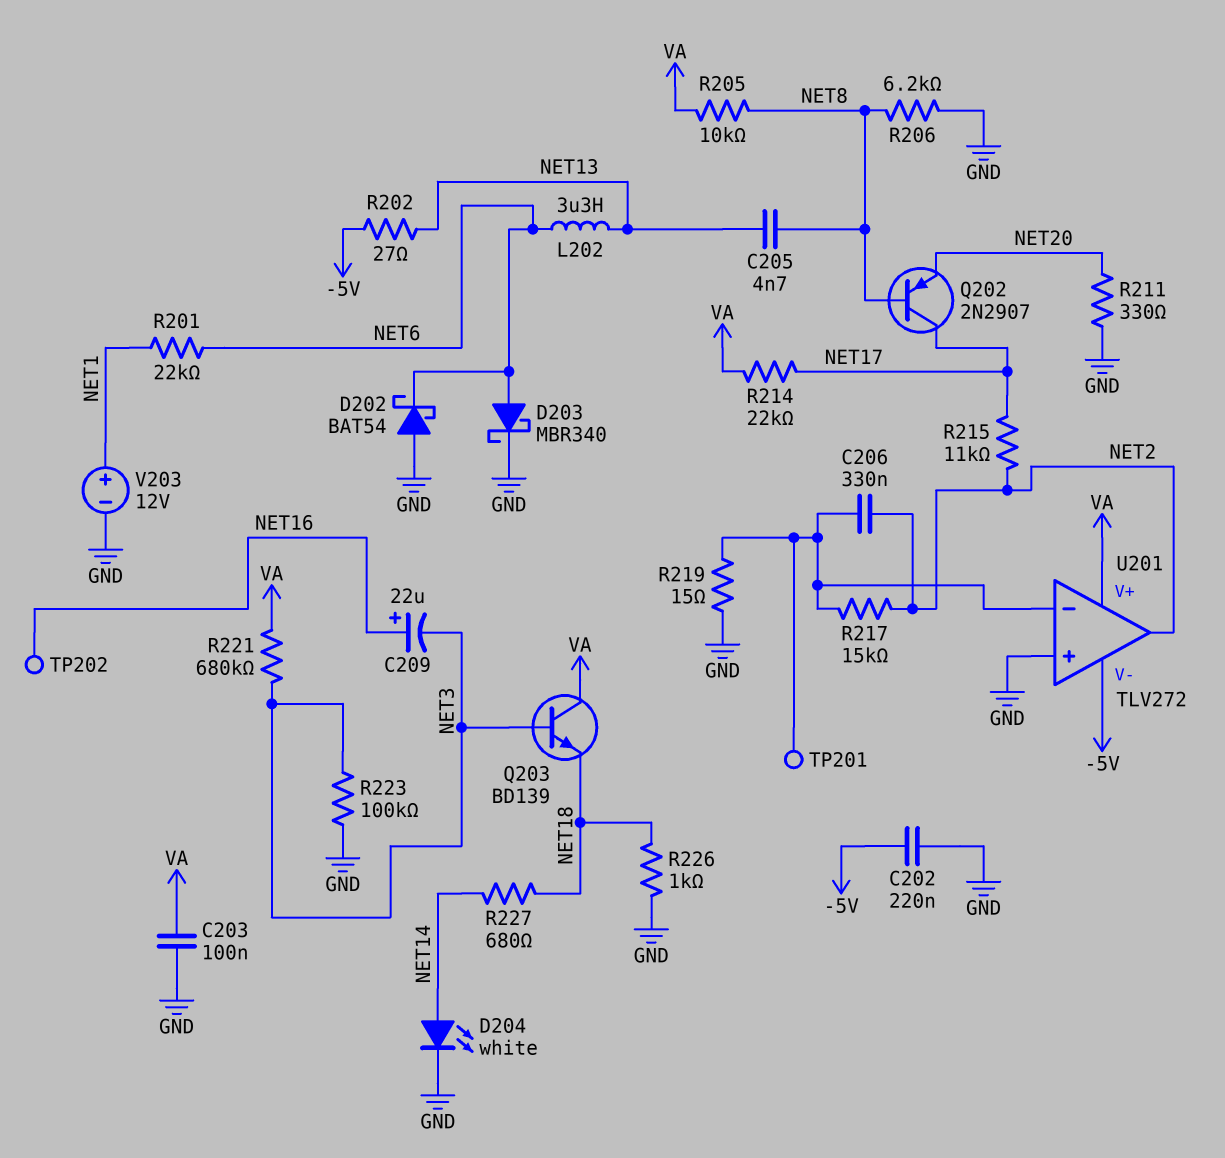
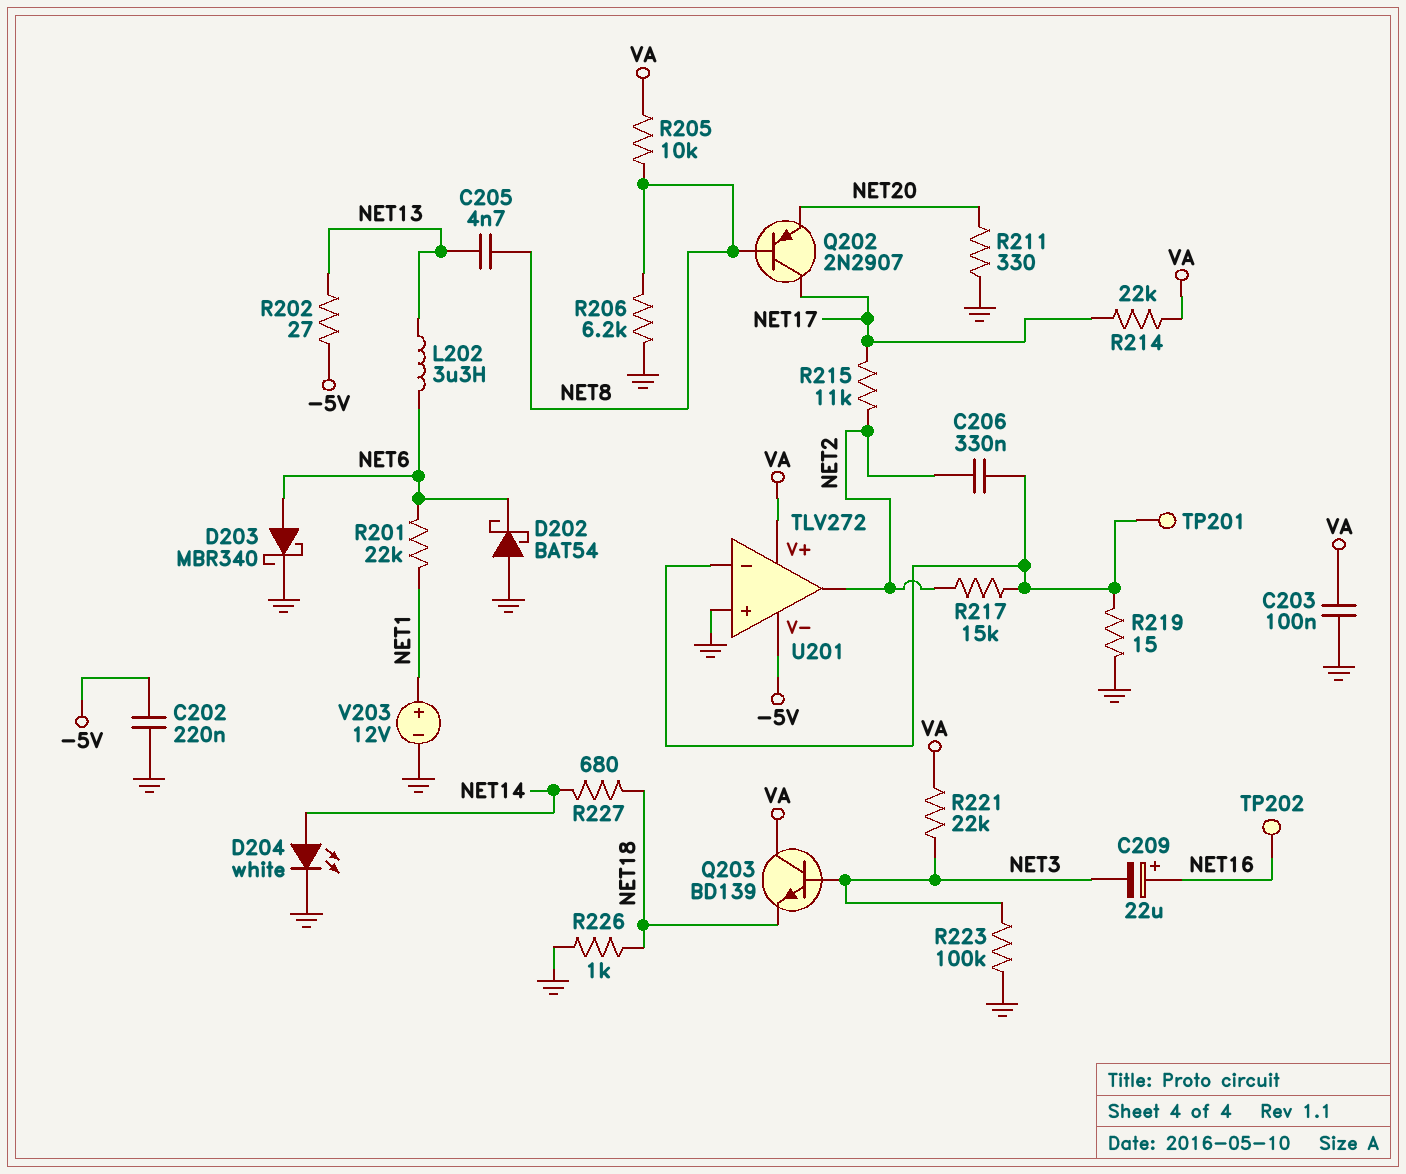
R221: 680k (NET3, VA) -> 22k (NET3, VA)

